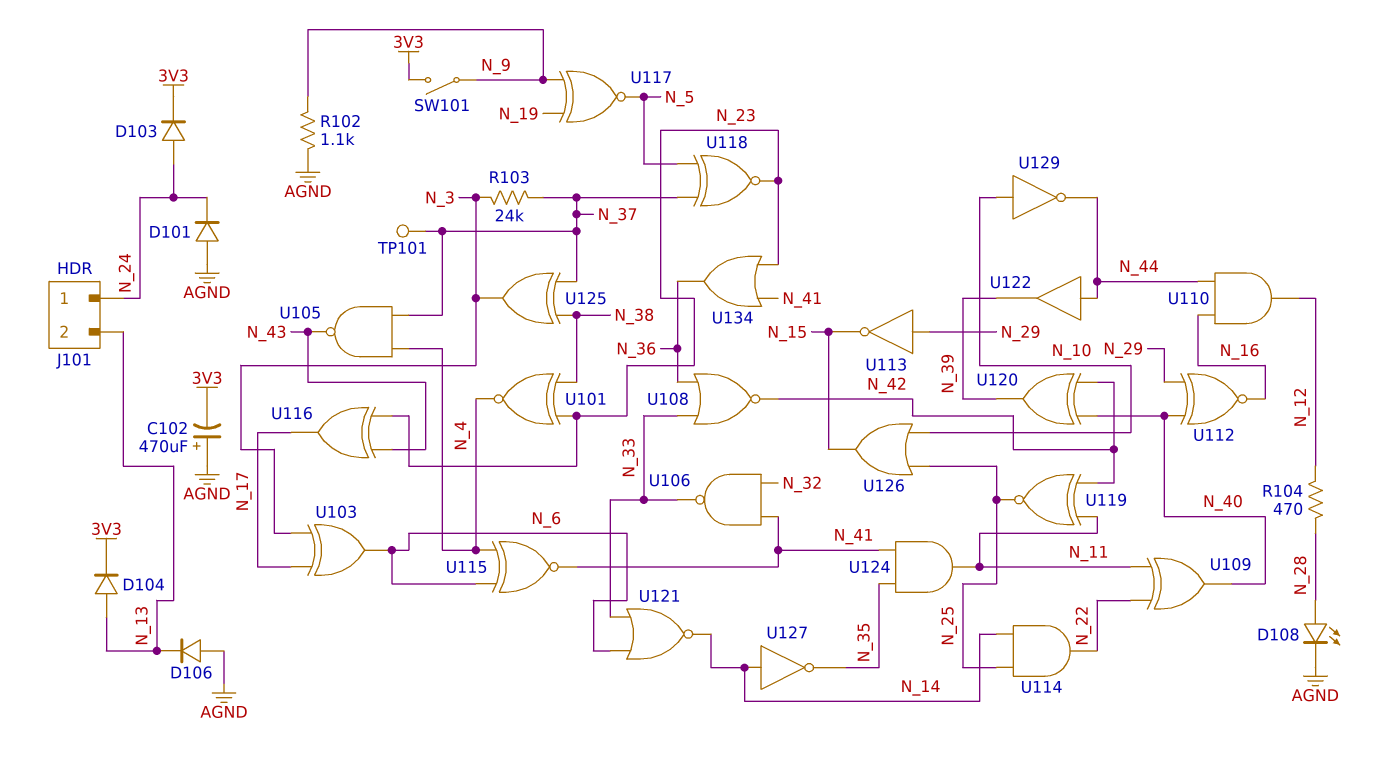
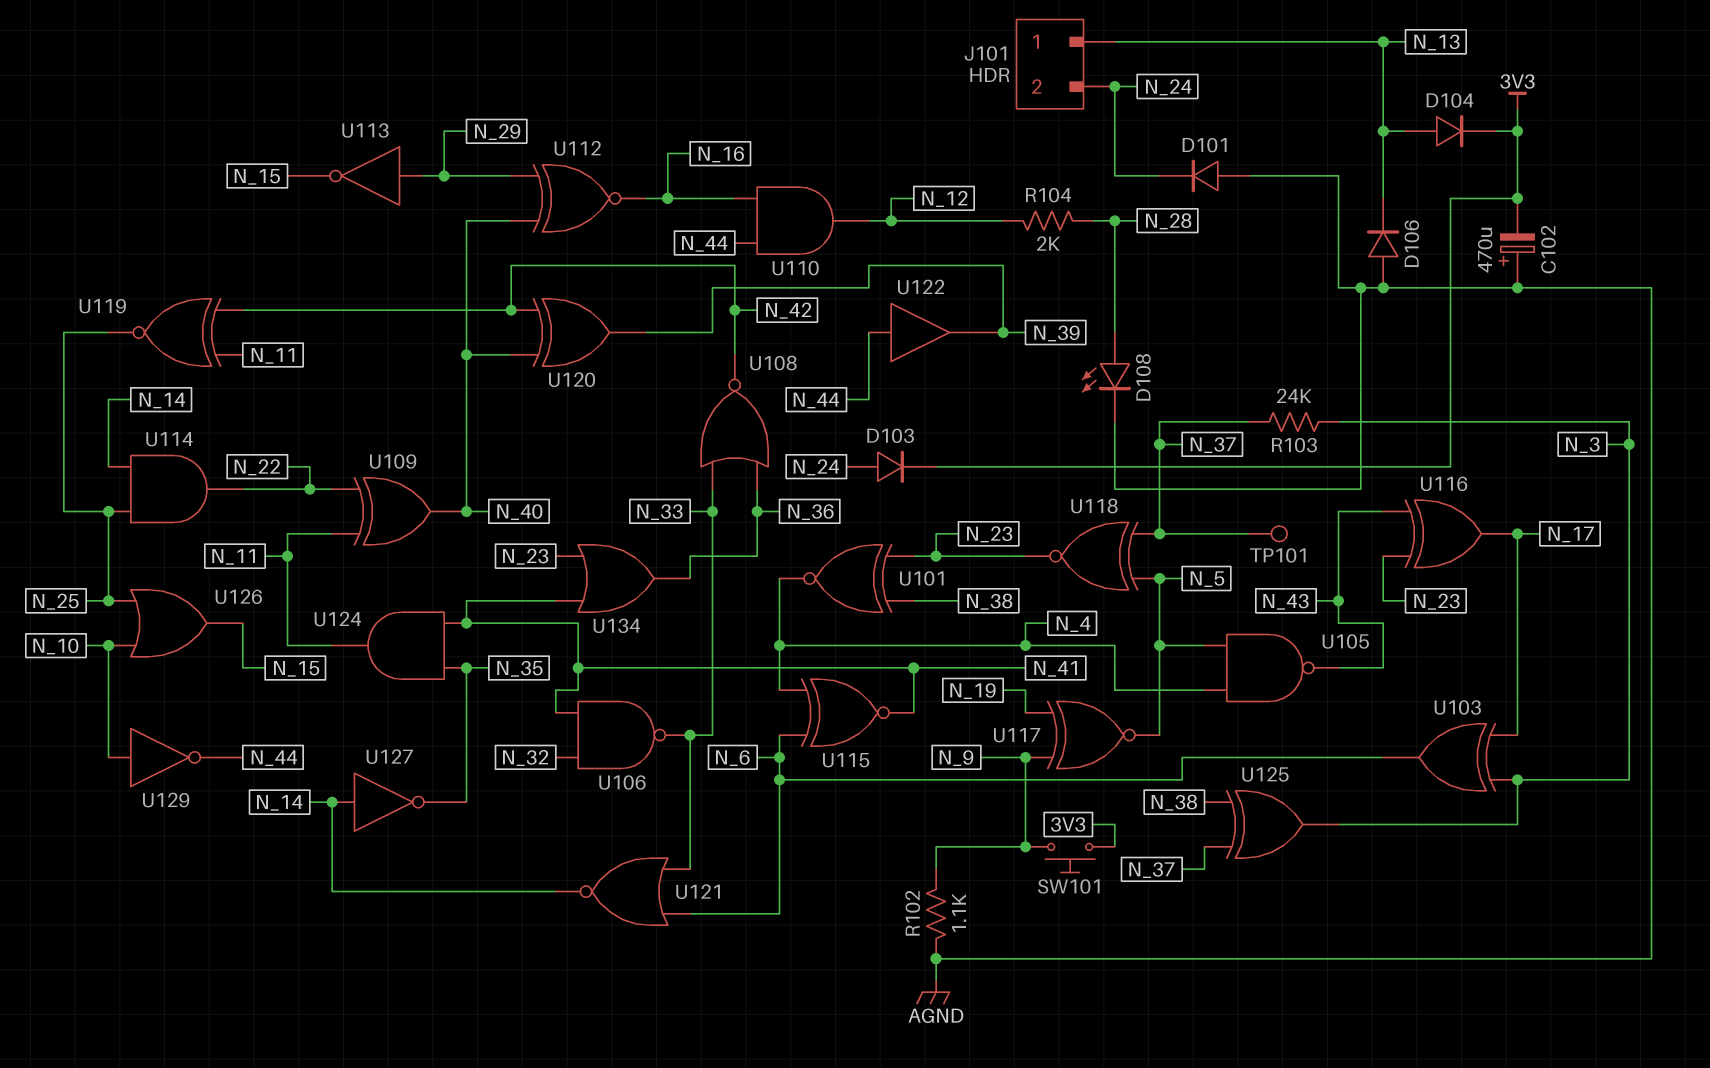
J101 pin 1: N_24 -> N_13
J101 pin 2: N_13 -> N_24
R104: 470 (N_12, N_28) -> 2k (N_12, N_28)
SW101: switch (3V3, N_9) -> button (3V3, N_9)
U105: NAND (in N_4, in N_37, out N_43) -> NAND (in N_4, in N_5, out N_43)

